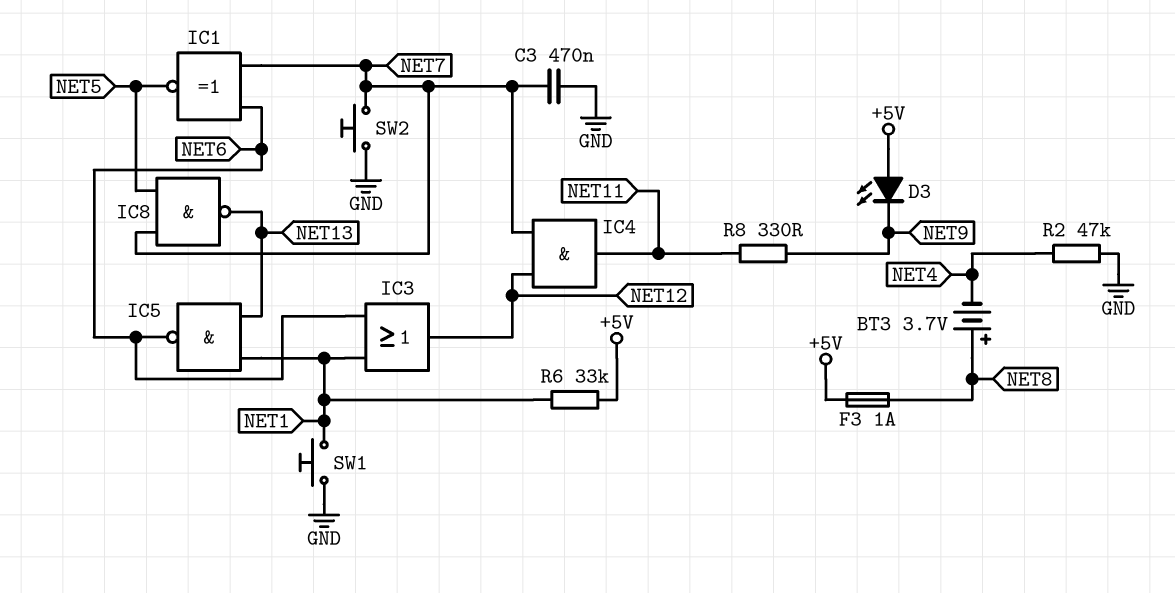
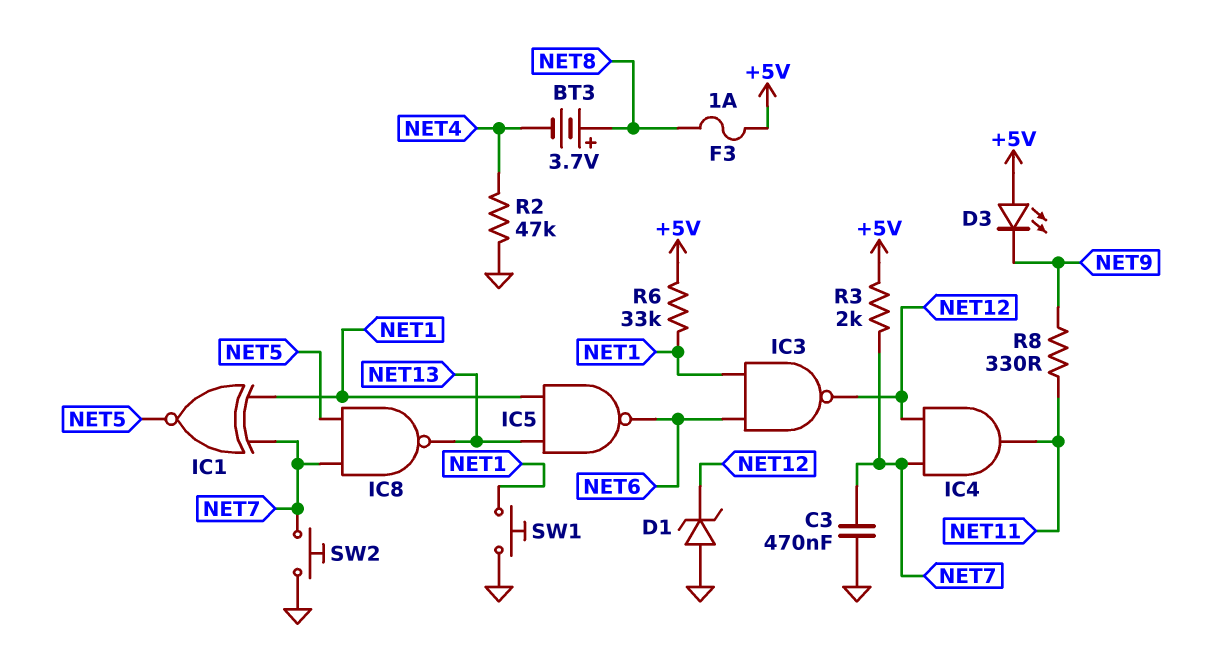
D1: none -> zener (A GND, K NET12)
IC1: XNOR (in NET6, in NET7, out NET5) -> XNOR (in NET1, in NET7, out NET5)
IC3: OR (in NET1, in NET6, out NET12) -> NAND (in NET1, in NET6, out NET12)
R3: none -> 2k (+5V, NET7)

